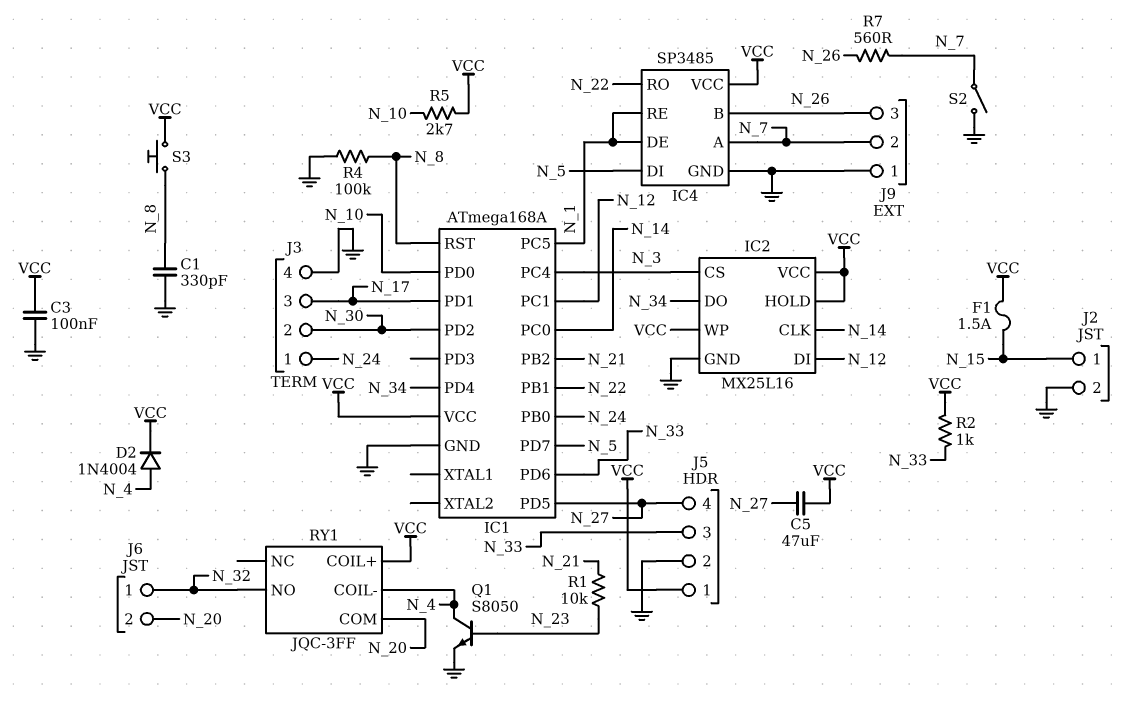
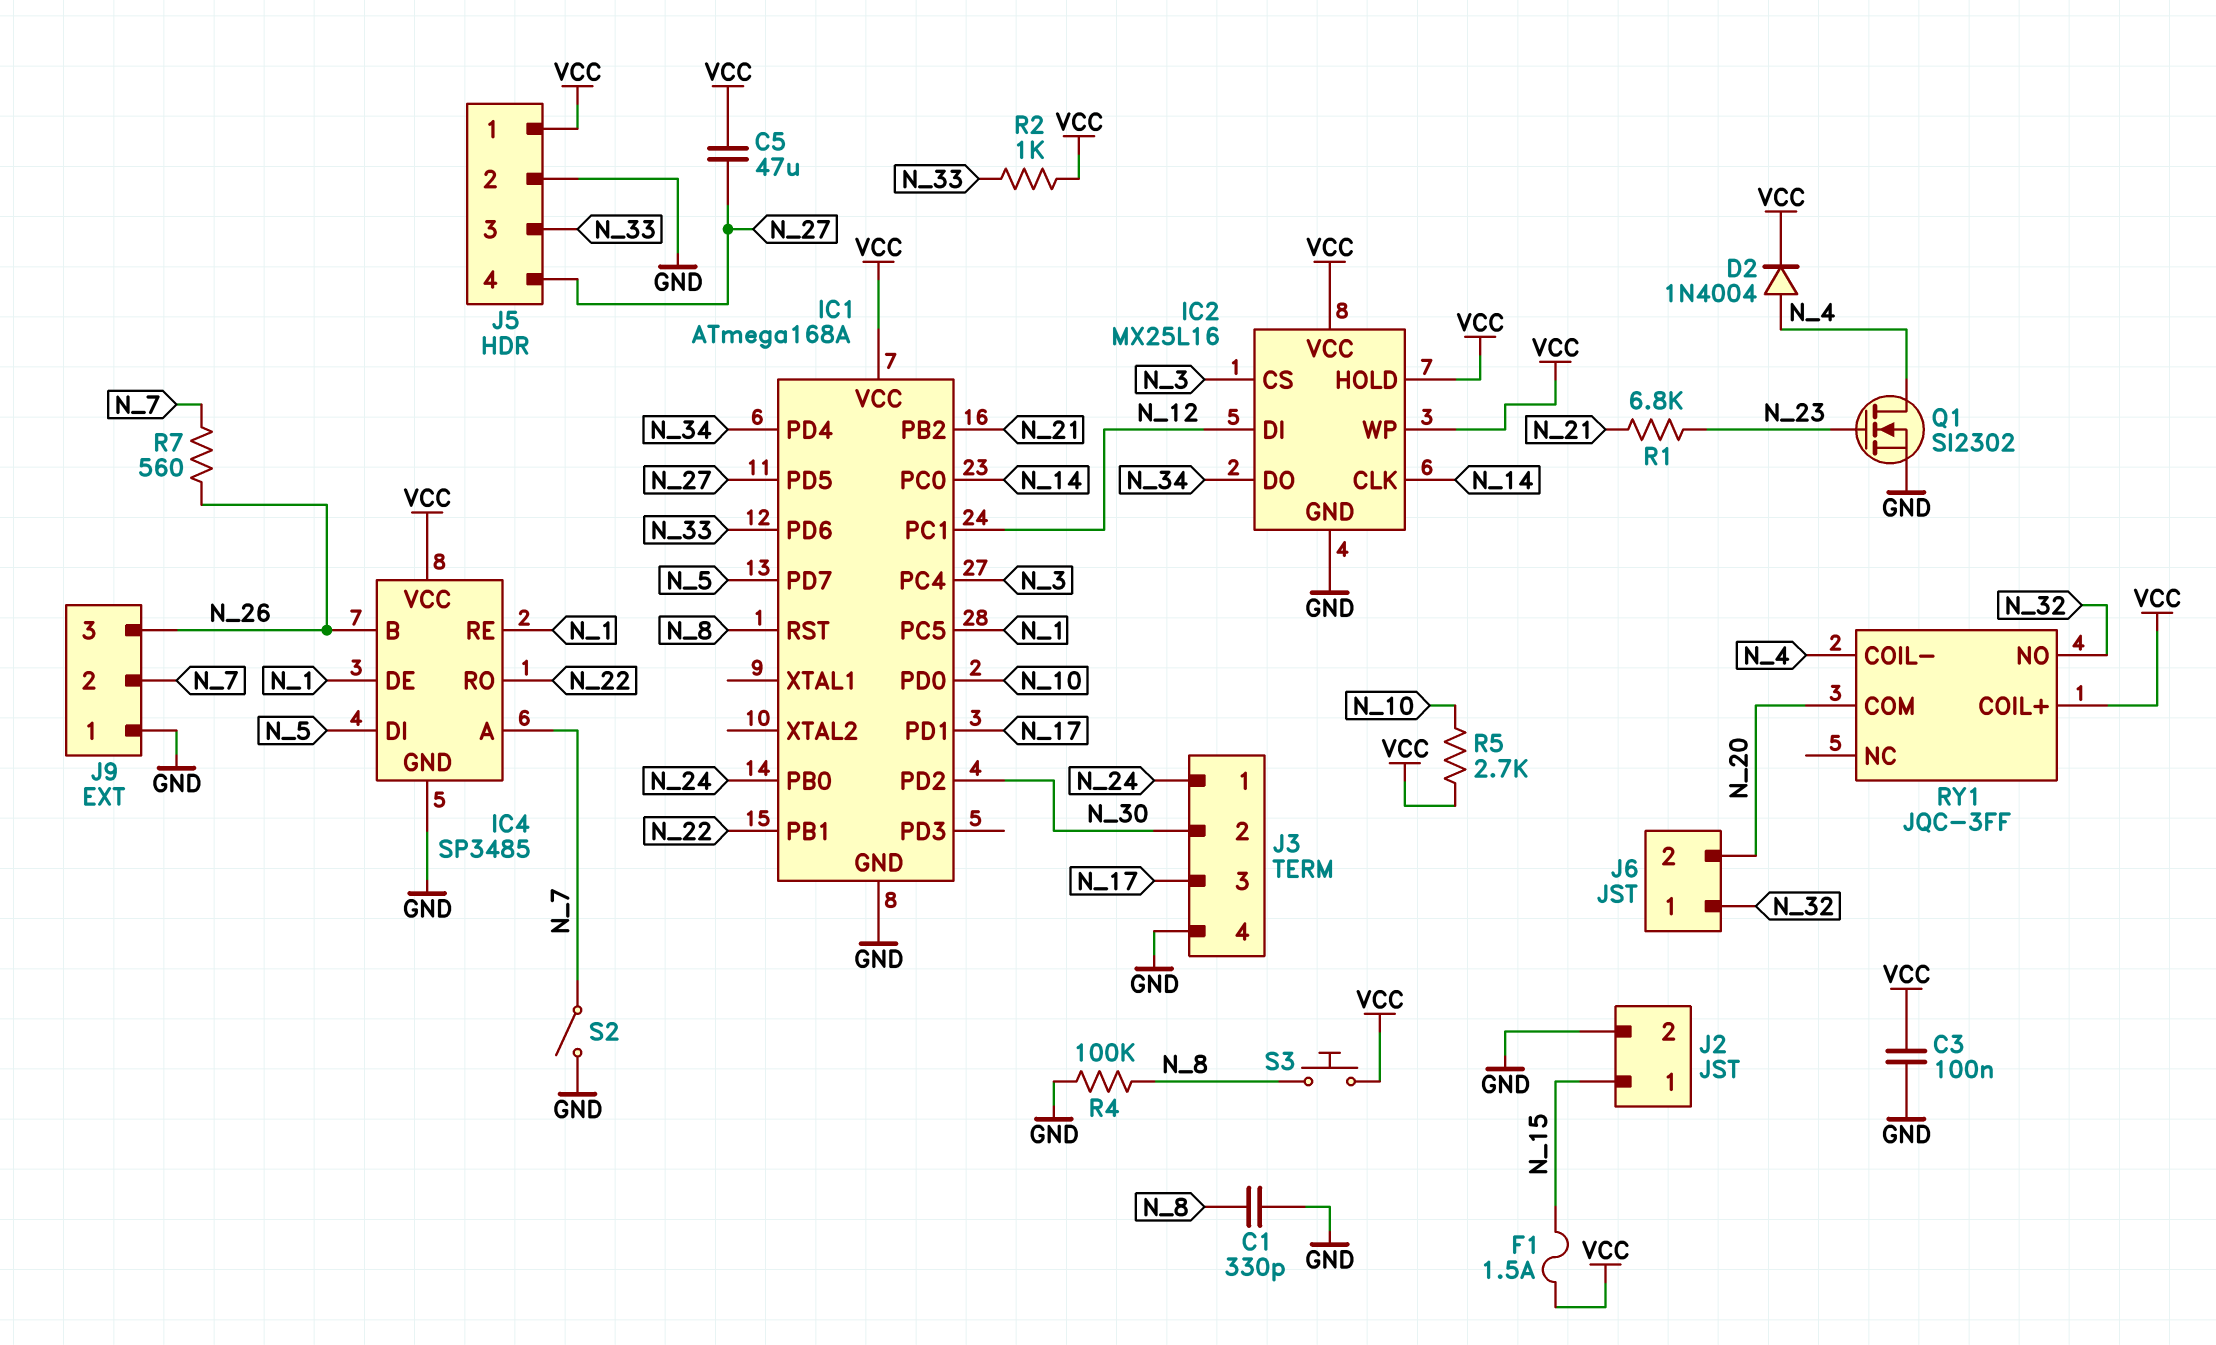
Q1: NPN S8050 (B N_23, C N_4, E GND) -> NMOS SI2302 (G N_23, D N_4, S GND)
R1: 10k (N_21, N_23) -> 6.8k (N_21, N_23)

